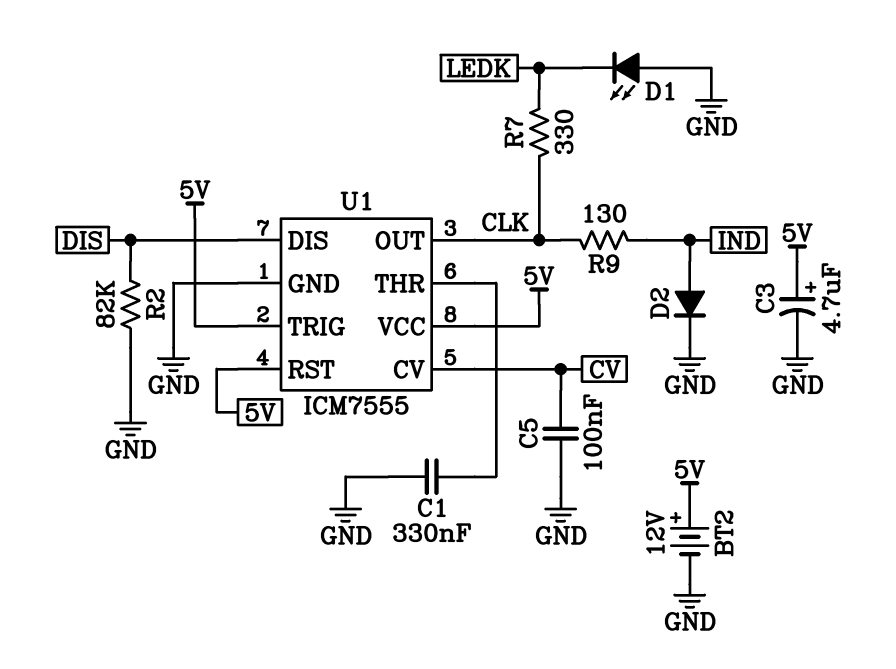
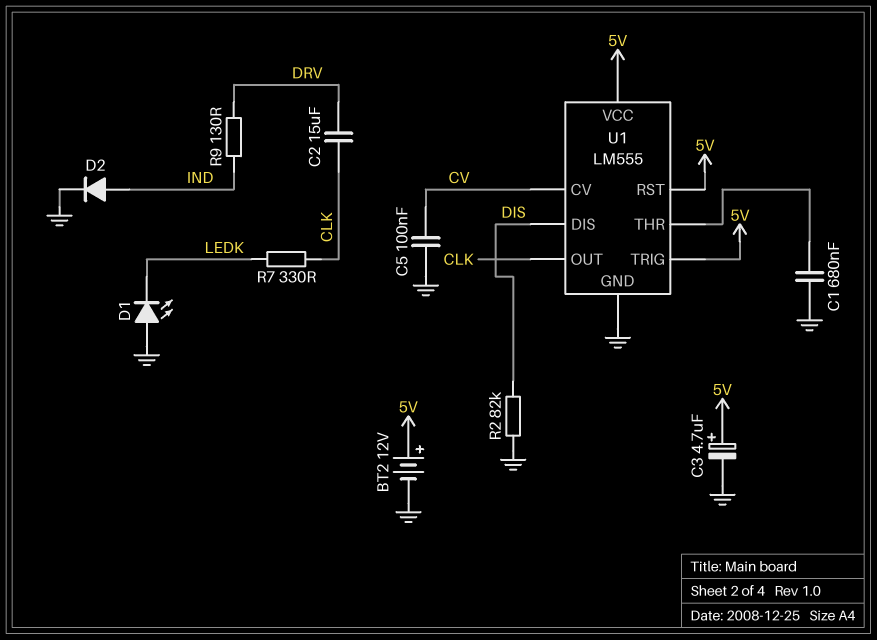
C1: 330nF (GND, U1/THR) -> 680nF (GND, U1/THR)
C2: none -> 15uF (CLK, DRV)
R9: 130 (CLK, IND) -> 130 (DRV, IND)
U1: ICM7555 -> LM555

